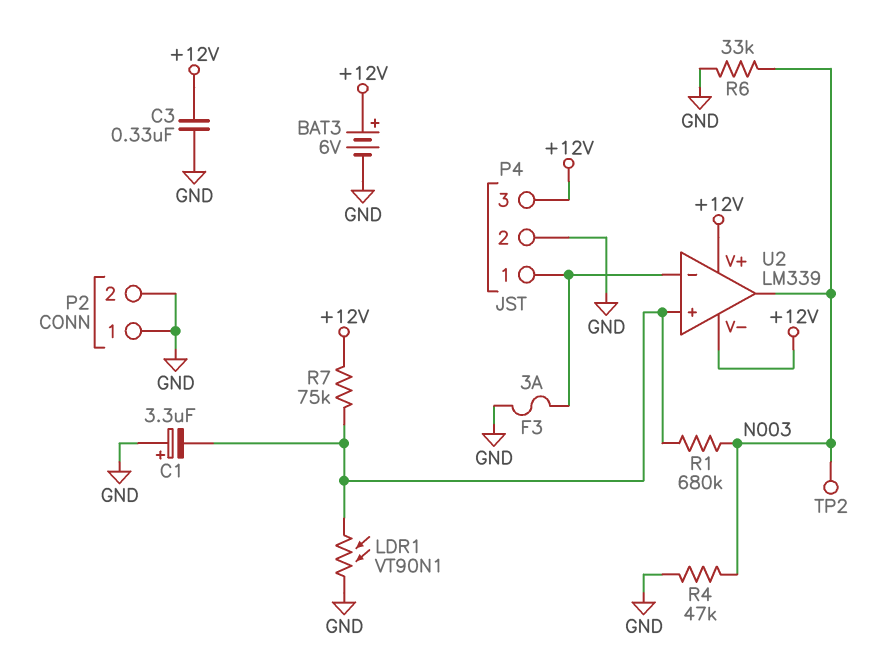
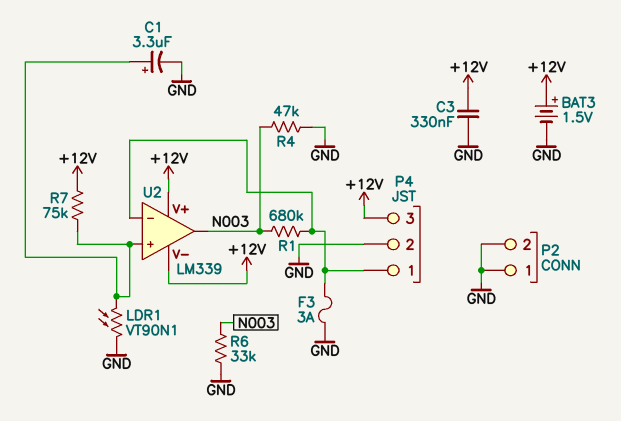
BAT3: 6V (plus +12V, minus GND) -> 1.5V (plus +12V, minus GND)
C1: 3.3uF (plus GND, minus U2/in+) -> 3.3uF (plus U2/in+, minus GND)
R1: 680k (N003, U2/in+) -> 680k (N003, P4/1)
TP2: test point (N003) -> none

